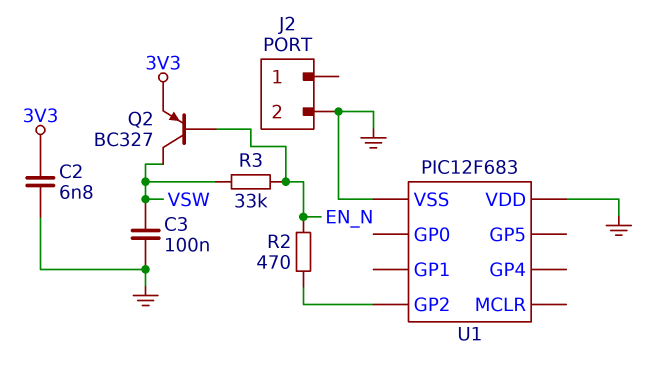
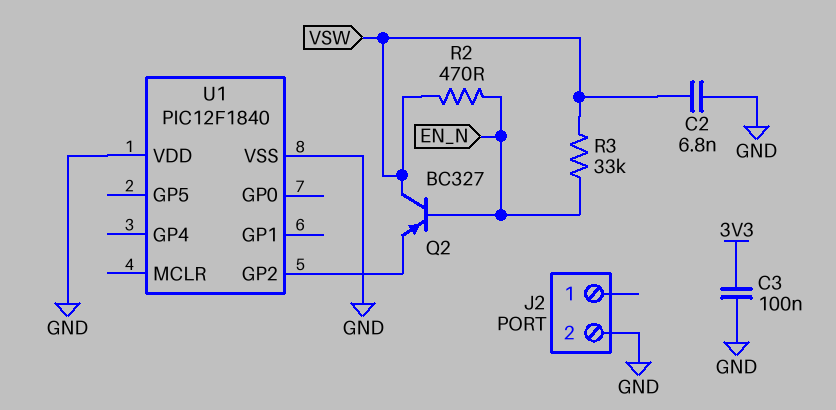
C2: 6.8nF (3V3, GND) -> 6.8nF (GND, VSW)
C3: 100nF (GND, VSW) -> 100nF (3V3, GND)
Q2: PNP BC327 (B EN_N, C VSW, E 3V3) -> PNP BC327 (B EN_N, C VSW, E U1/GP2)
R2: 470 (EN_N, U1/GP2) -> 470 (EN_N, VSW)
U1: PIC12F683 -> PIC12F1840

